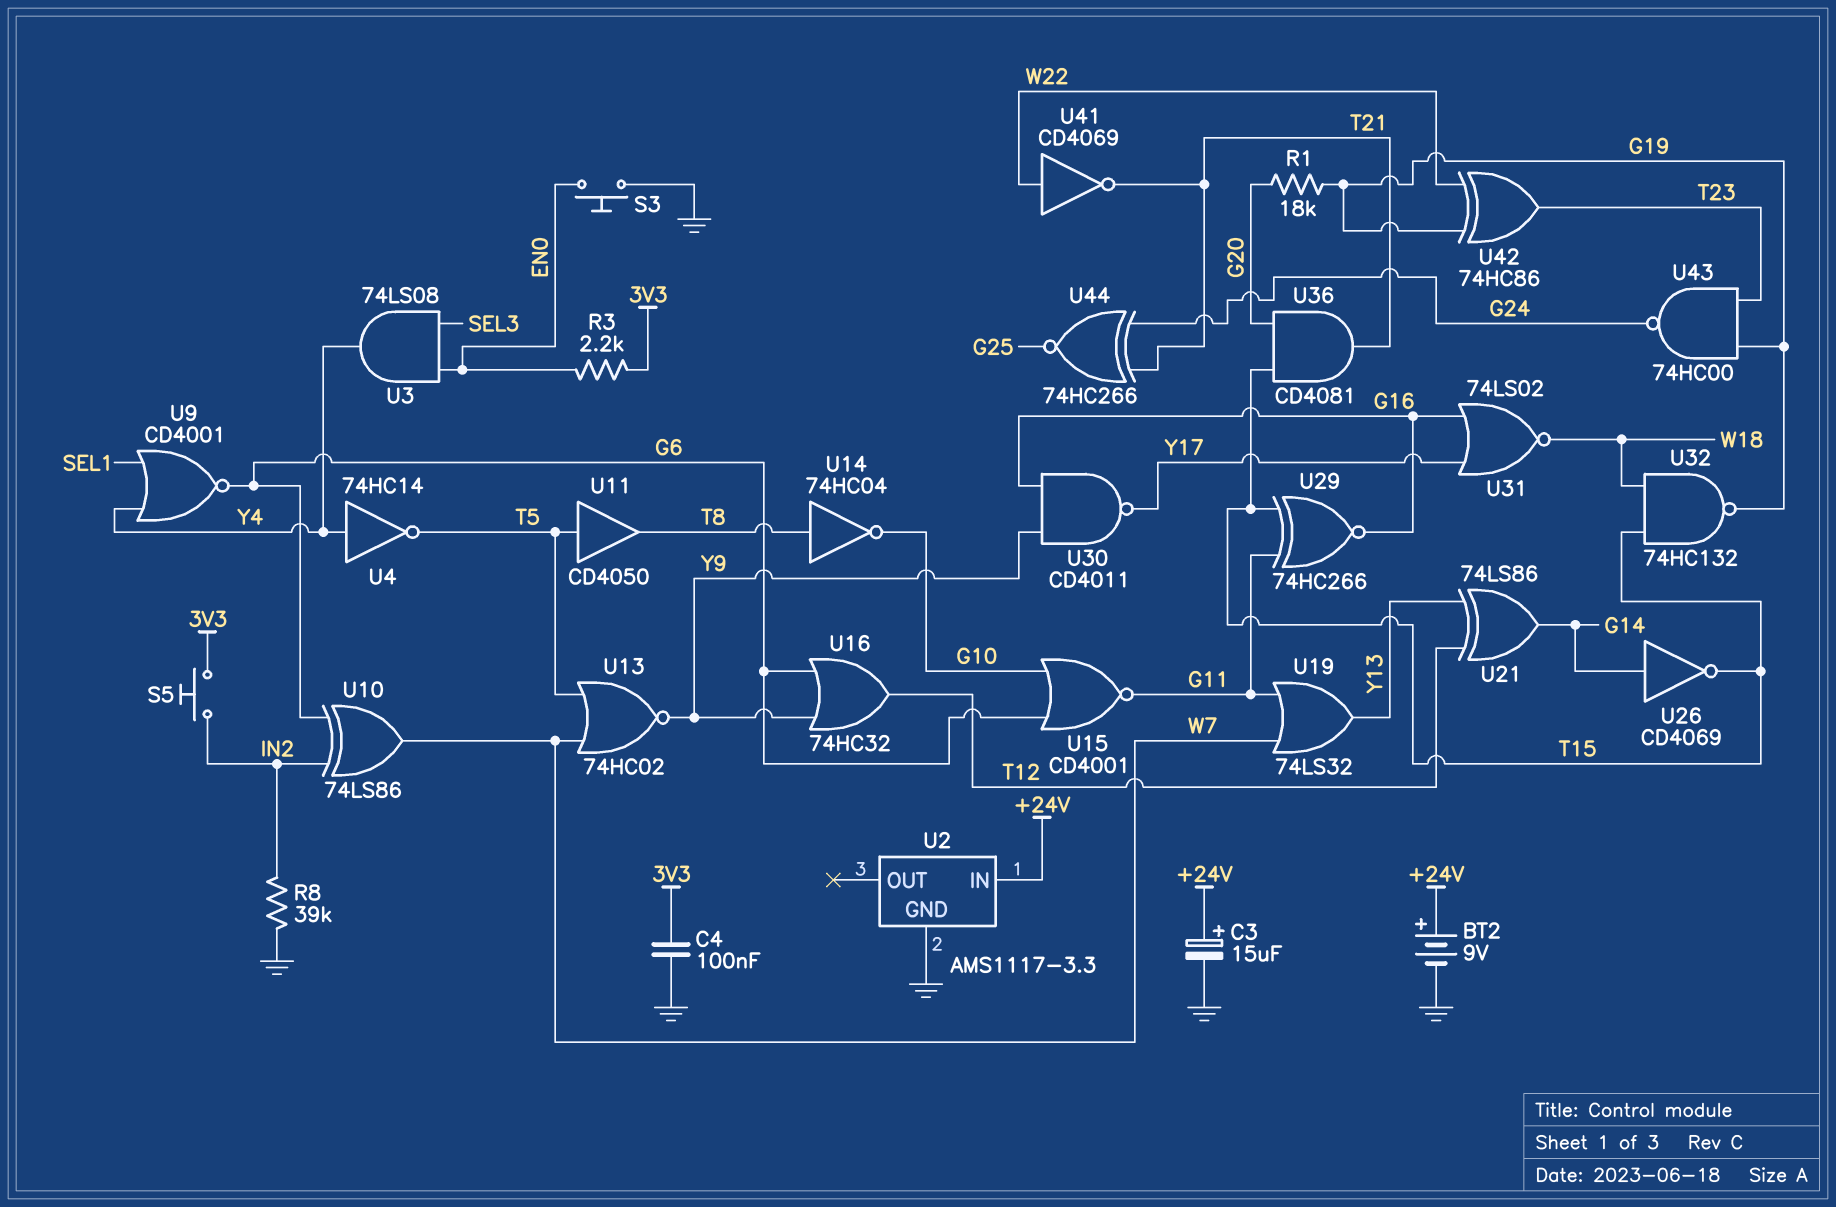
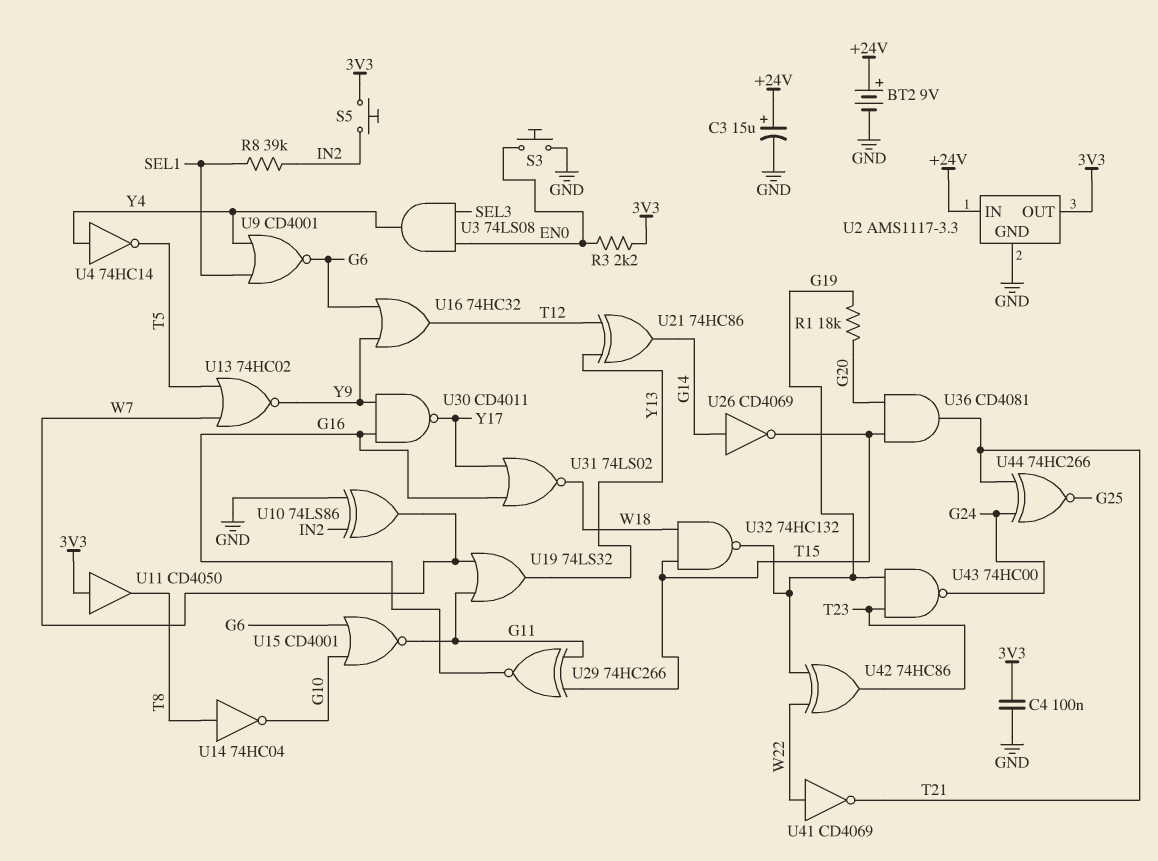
R8: 39k (GND, IN2) -> 39k (IN2, SEL1)
U2 pin OUT: none -> 3V3
U10: XOR 74LS86 (in G6, in IN2, out W7) -> XOR 74LS86 (in GND, in IN2, out W7)
U11: buffer CD4050 (in T5, out T8) -> buffer CD4050 (in 3V3, out T8)
U21: XOR 74LS86 (in T12, in Y13, out G14) -> XOR 74HC86 (in T12, in Y13, out G14)

